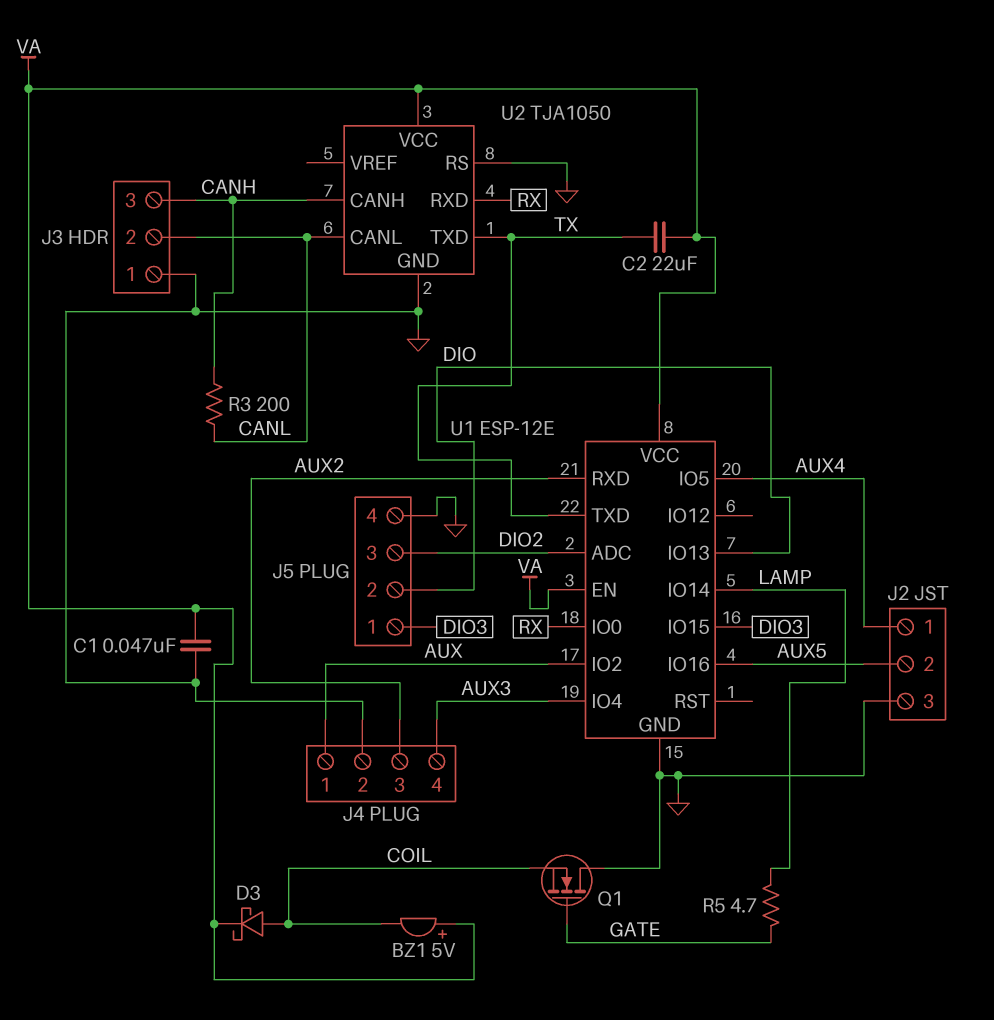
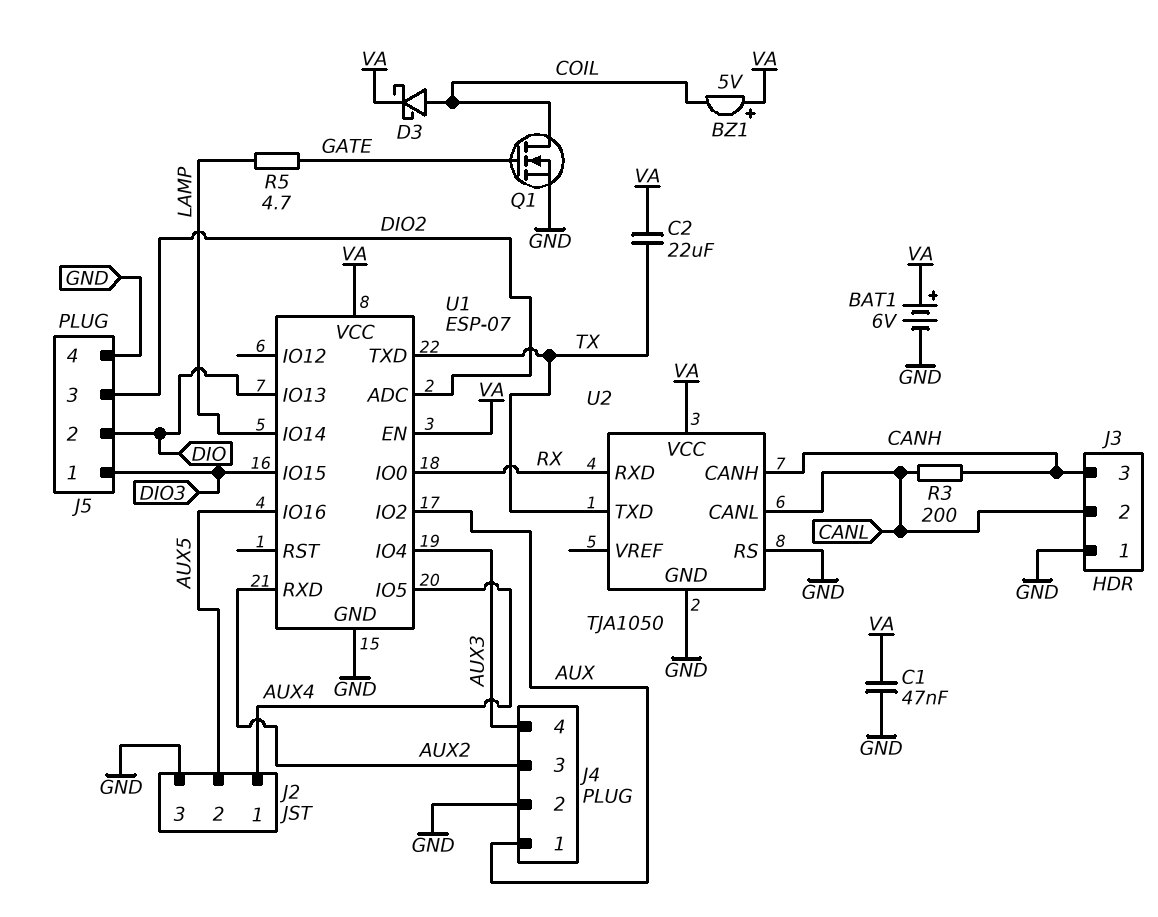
BAT1: none -> 6V (plus VA, minus GND)
Q1: NMOS (G GATE, D GND, S COIL) -> NMOS (G GATE, D COIL, S GND)
U1: ESP-12E -> ESP-07

